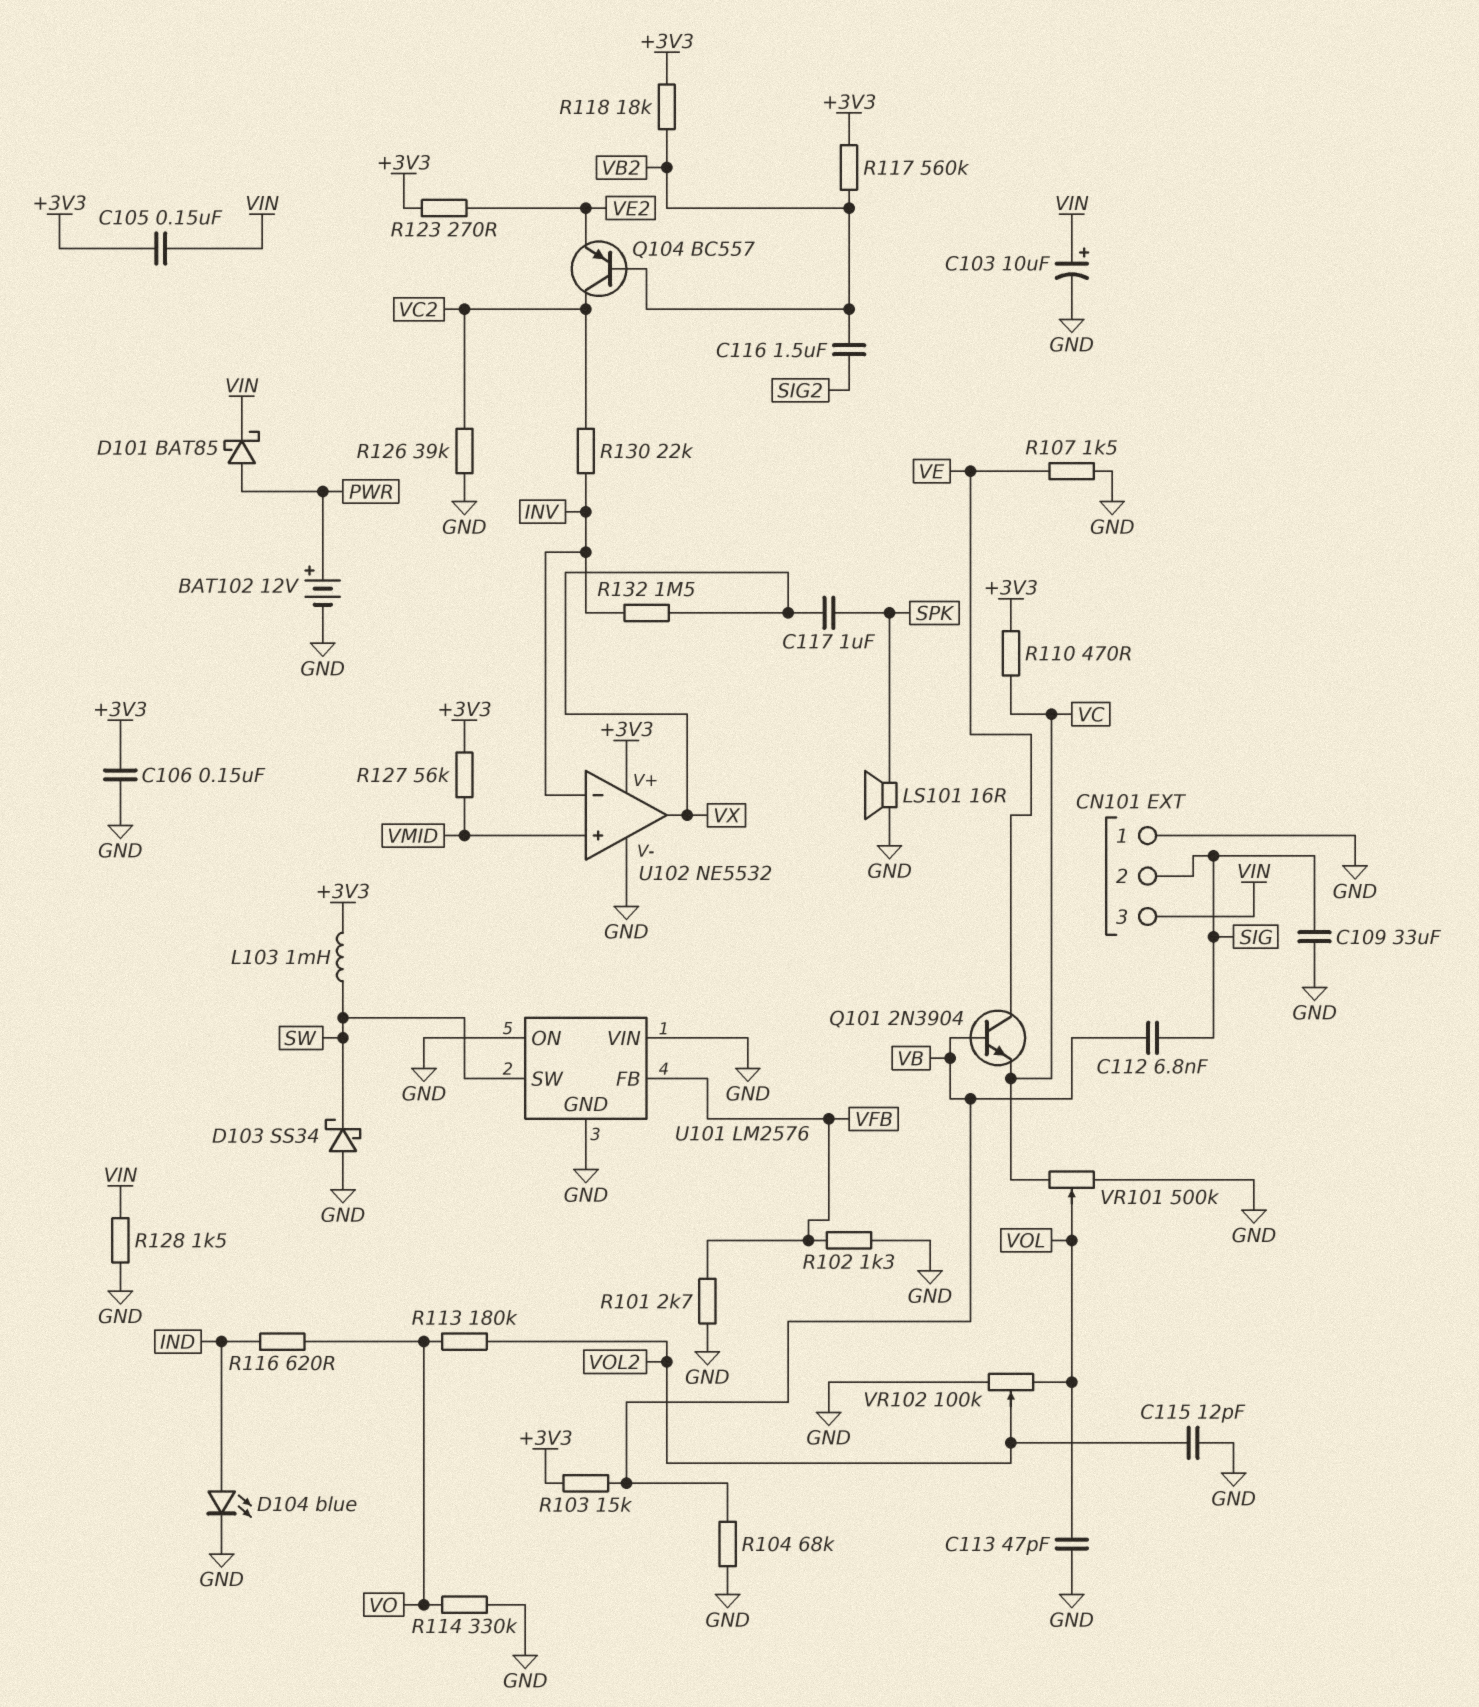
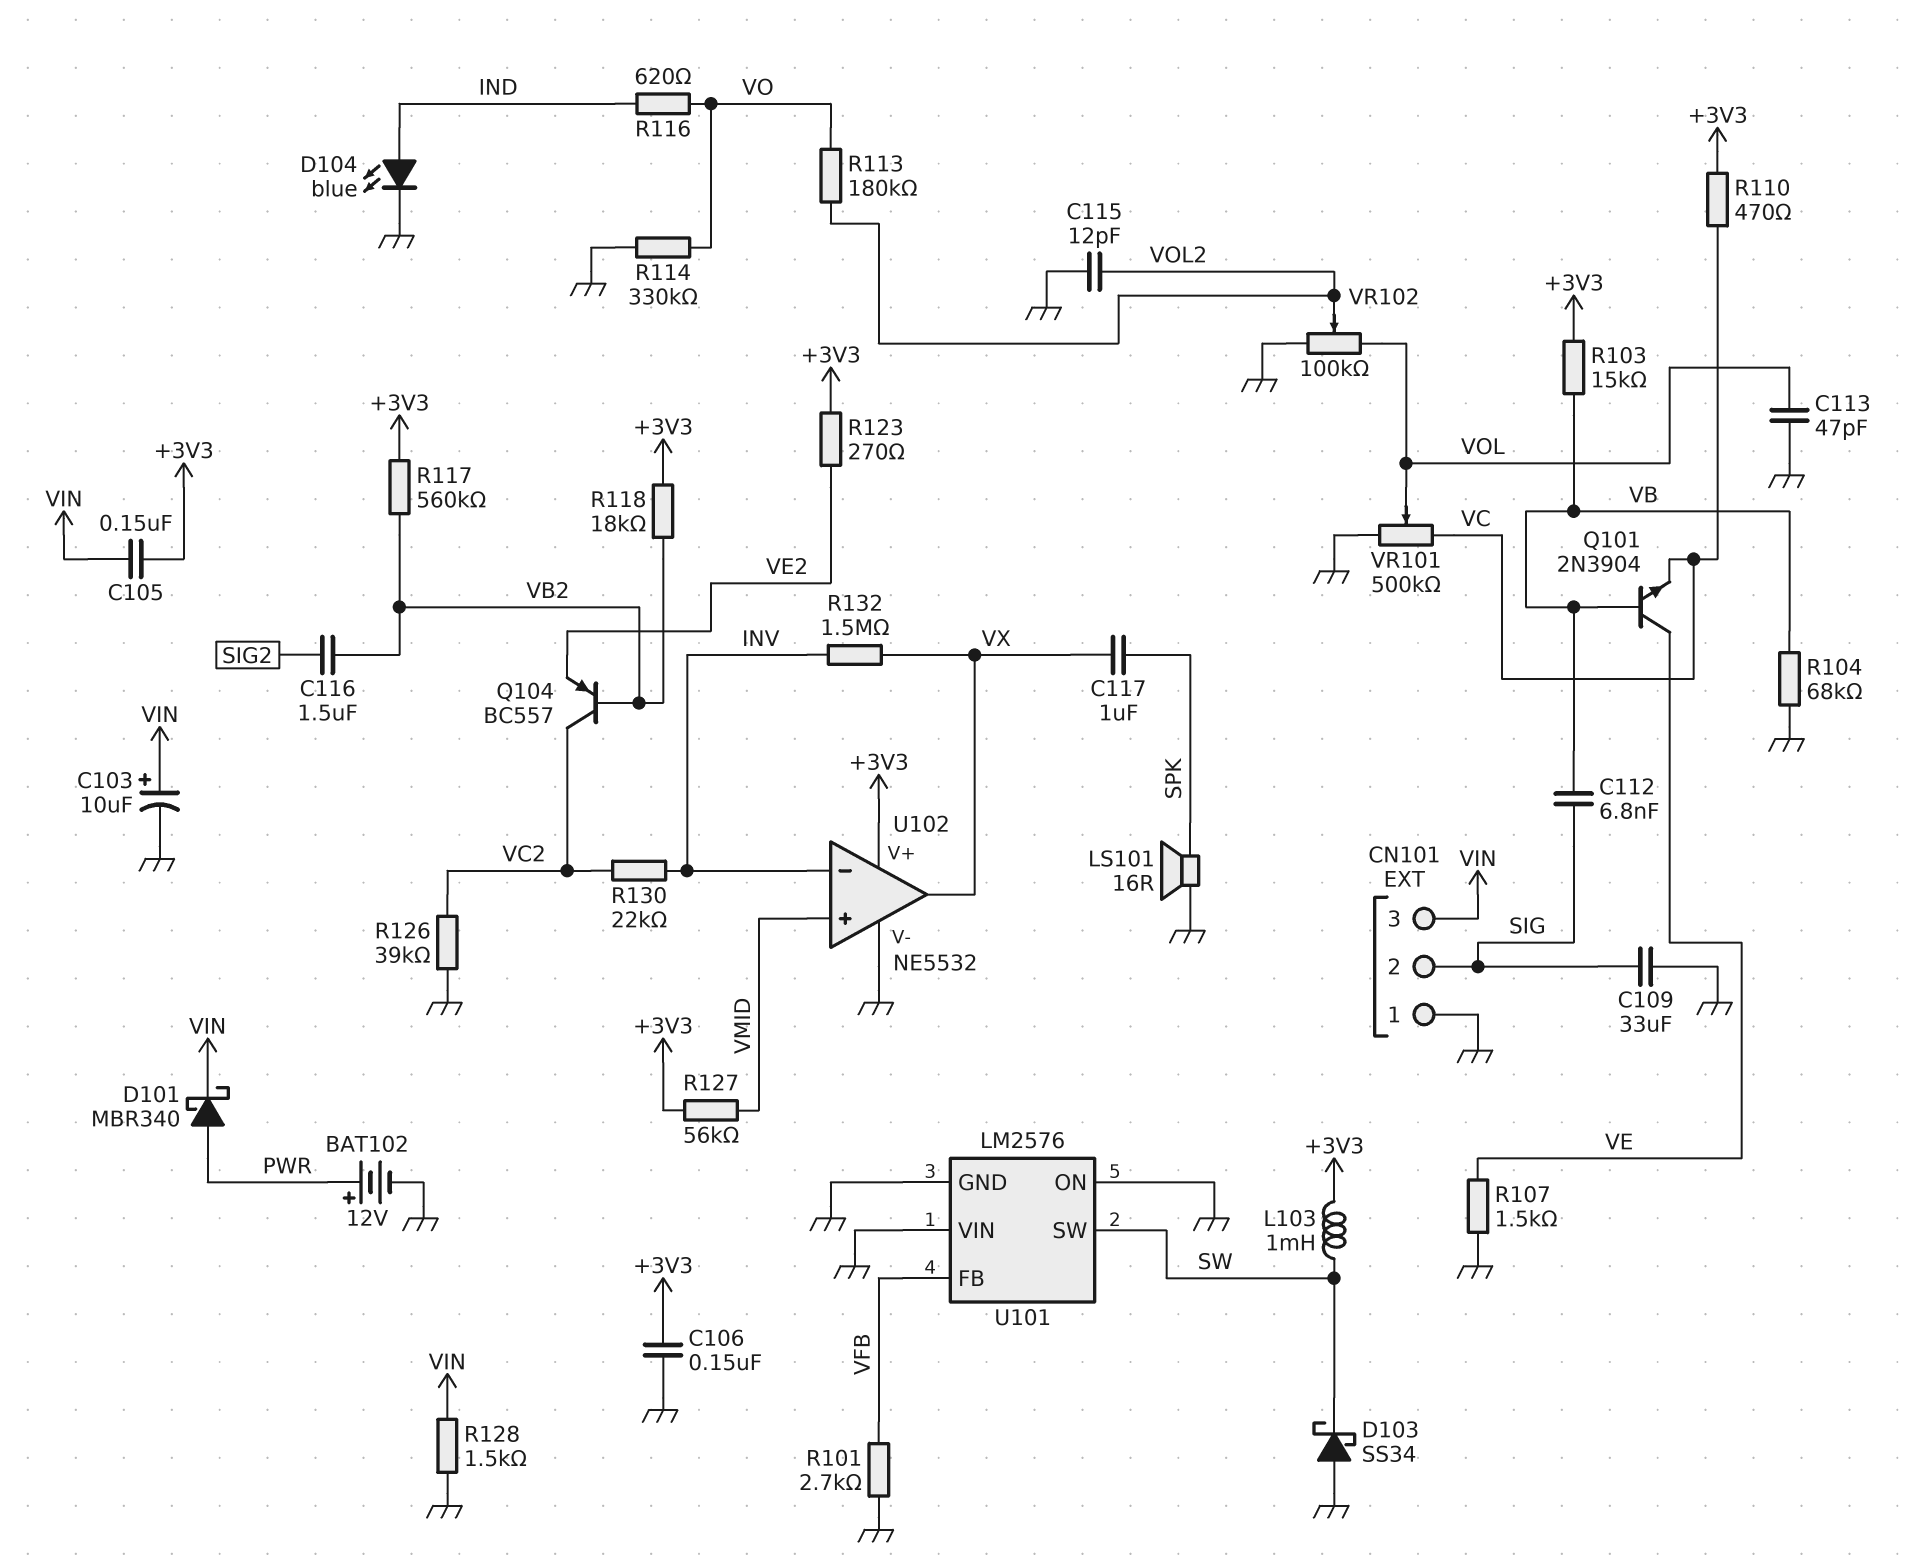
D101: schottky BAT85 (A PWR, K VIN) -> schottky MBR340 (A PWR, K VIN)
R102: 1.3k (GND, VFB) -> none

